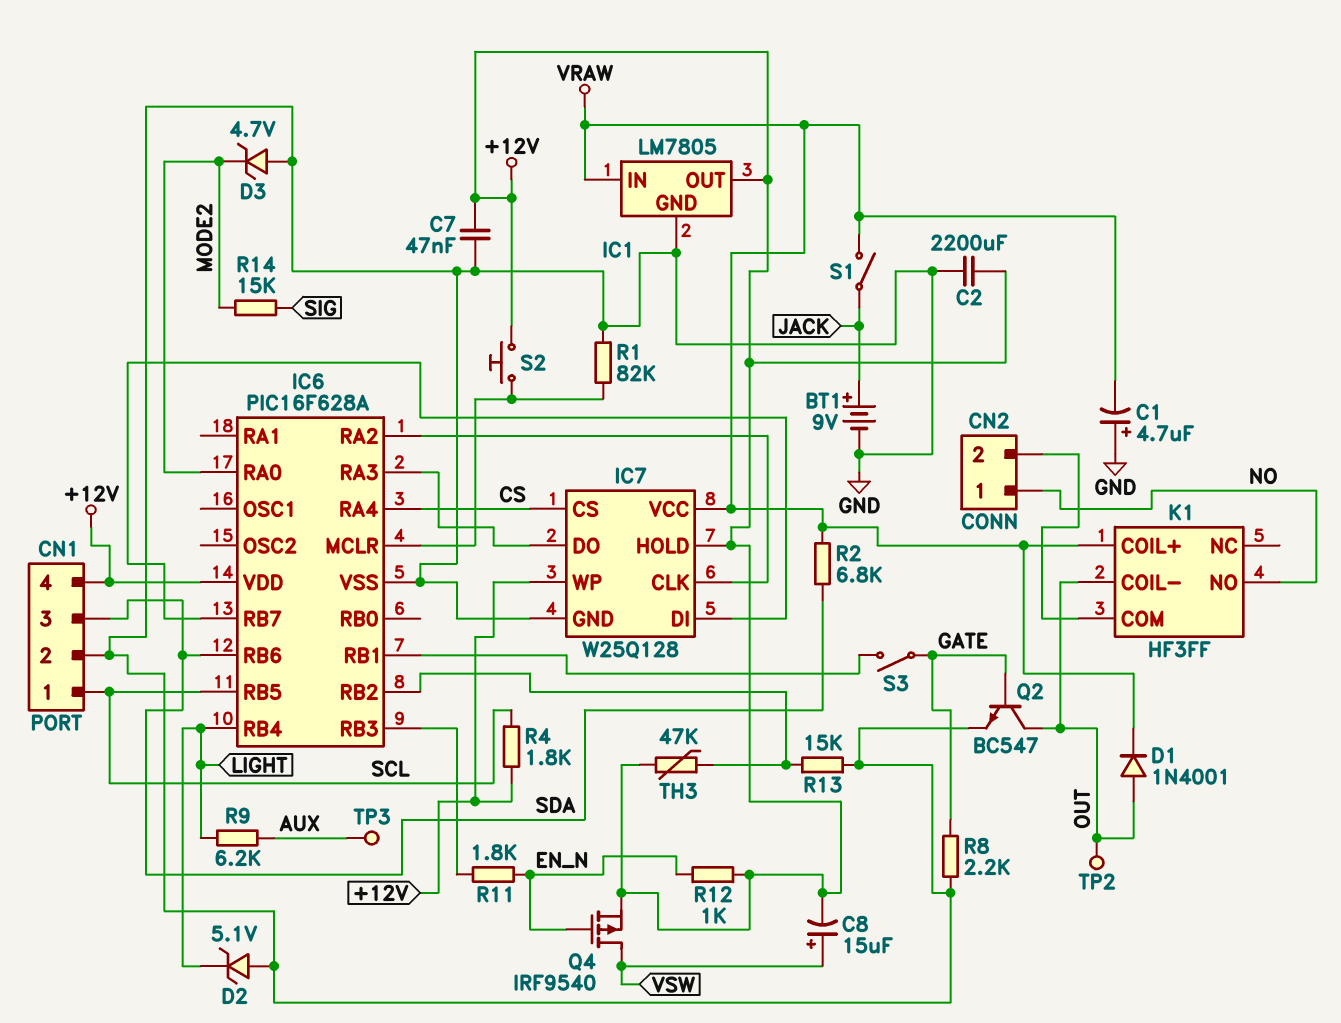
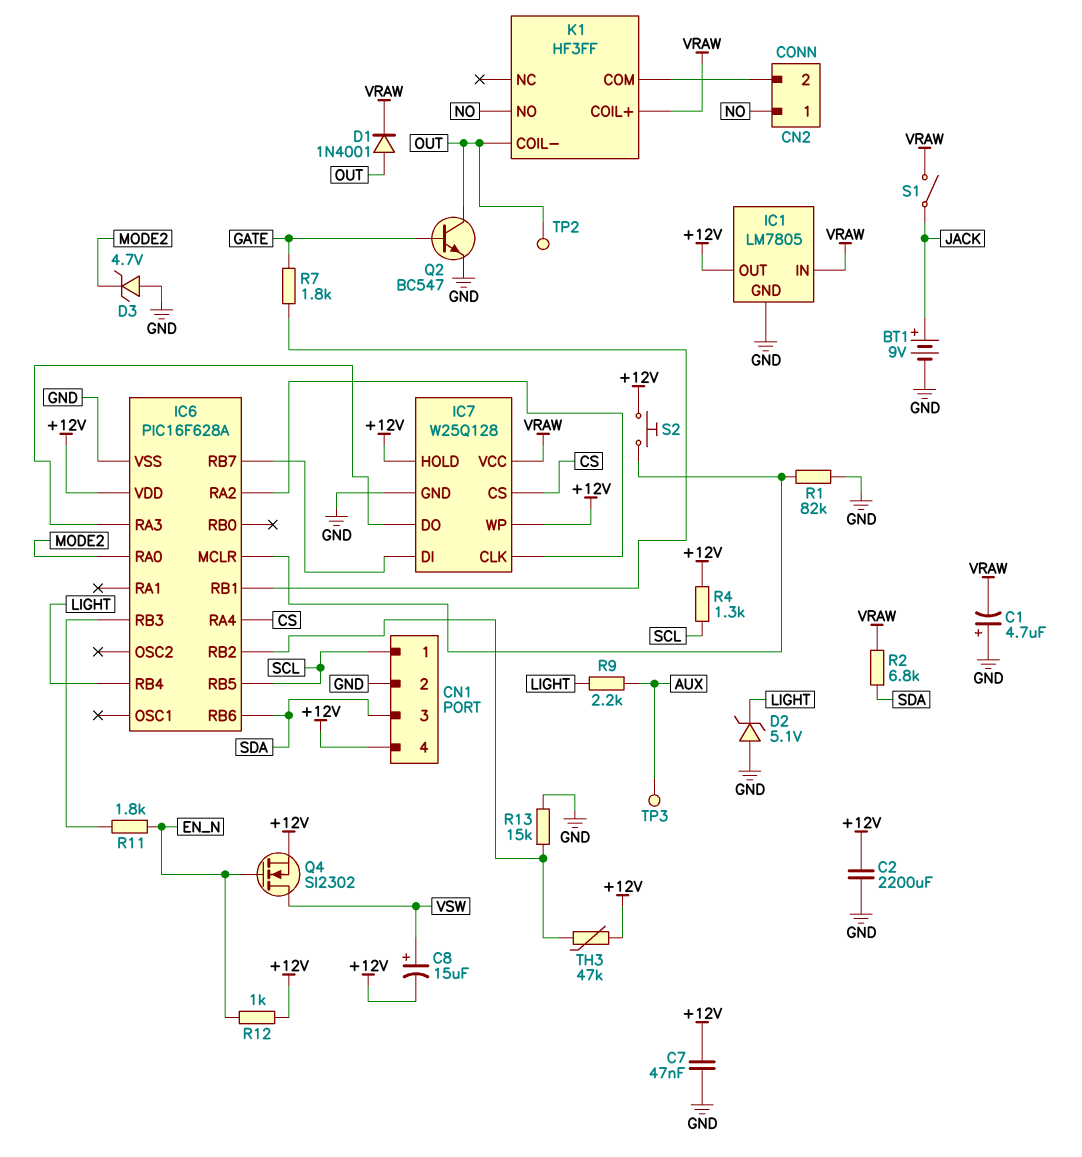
Q4: PMOS IRF9540 (G EN_N, D VSW, S +12V) -> NMOS SI2302 (G EN_N, D VSW, S +12V)
R4: 1.8k (+12V, SCL) -> 1.3k (+12V, SCL)
R7: none -> 1.8k (GATE, IC6/RB1)
R8: 2.2k (GATE, GND) -> none
R9: 6.2k (AUX, LIGHT) -> 2.2k (AUX, LIGHT)
R14: 15k (MODE2, SIG) -> none
S3: switch (GATE, IC6/RB1) -> none

